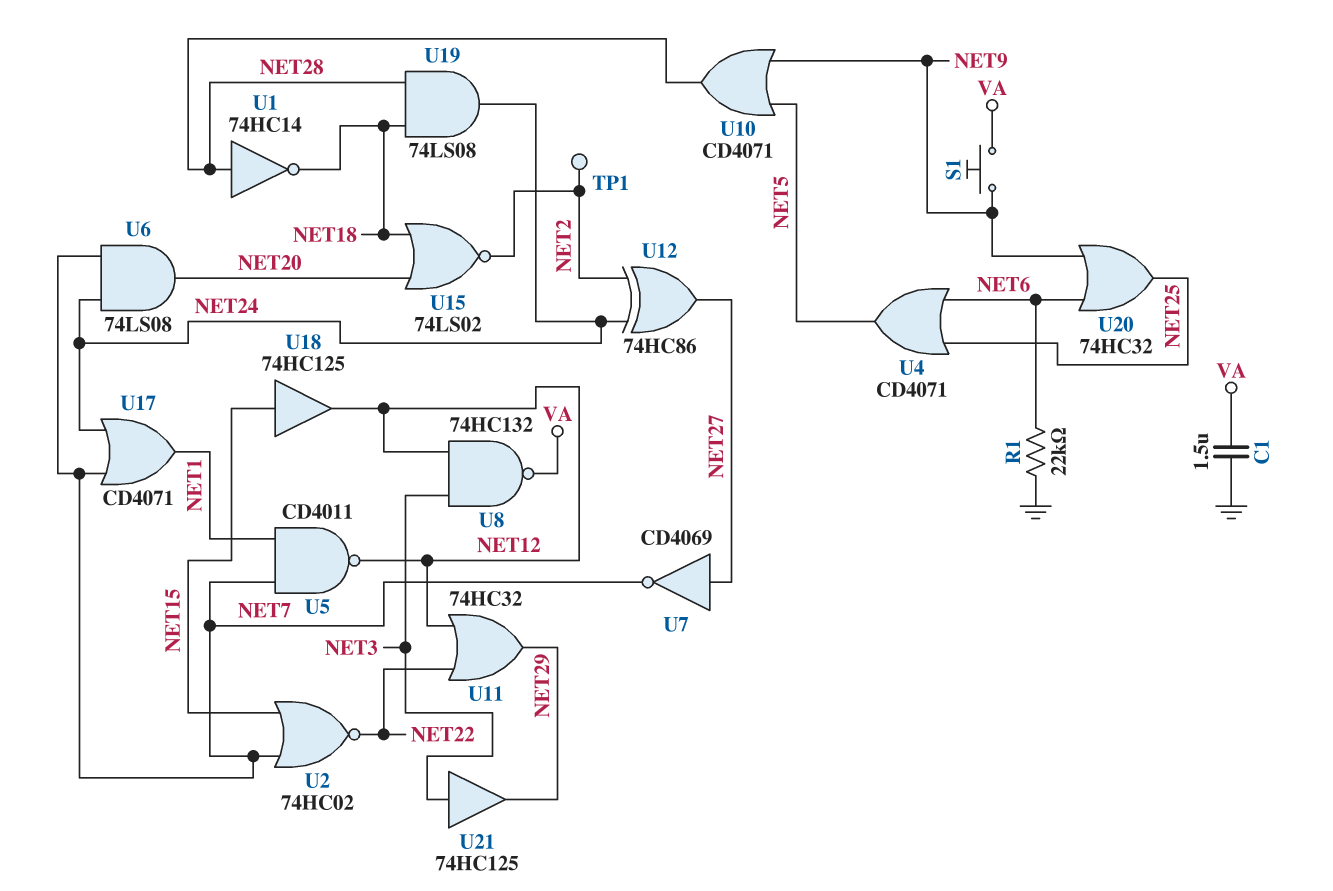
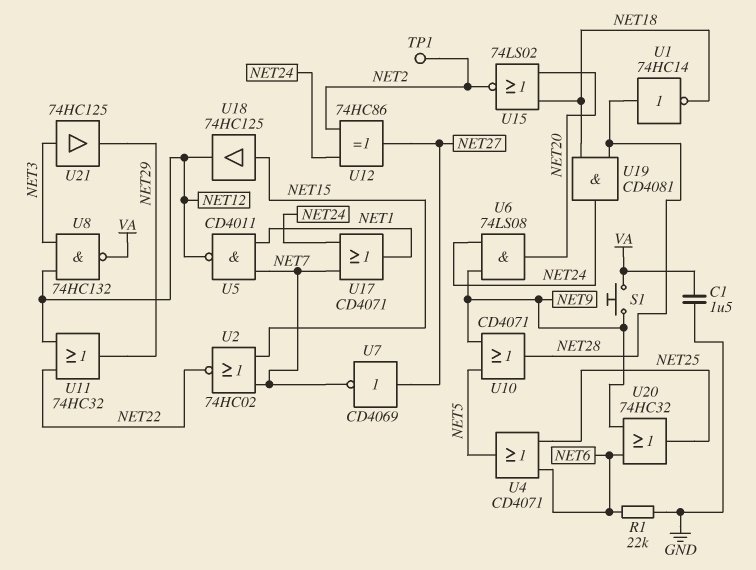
U6: AND 74LS08 (in NET7, in NET24, out NET20) -> AND 74LS08 (in NET9, in NET24, out NET20)
U19: AND 74LS08 (in NET18, in NET28, out NET24) -> AND CD4081 (in NET18, in NET28, out NET24)

